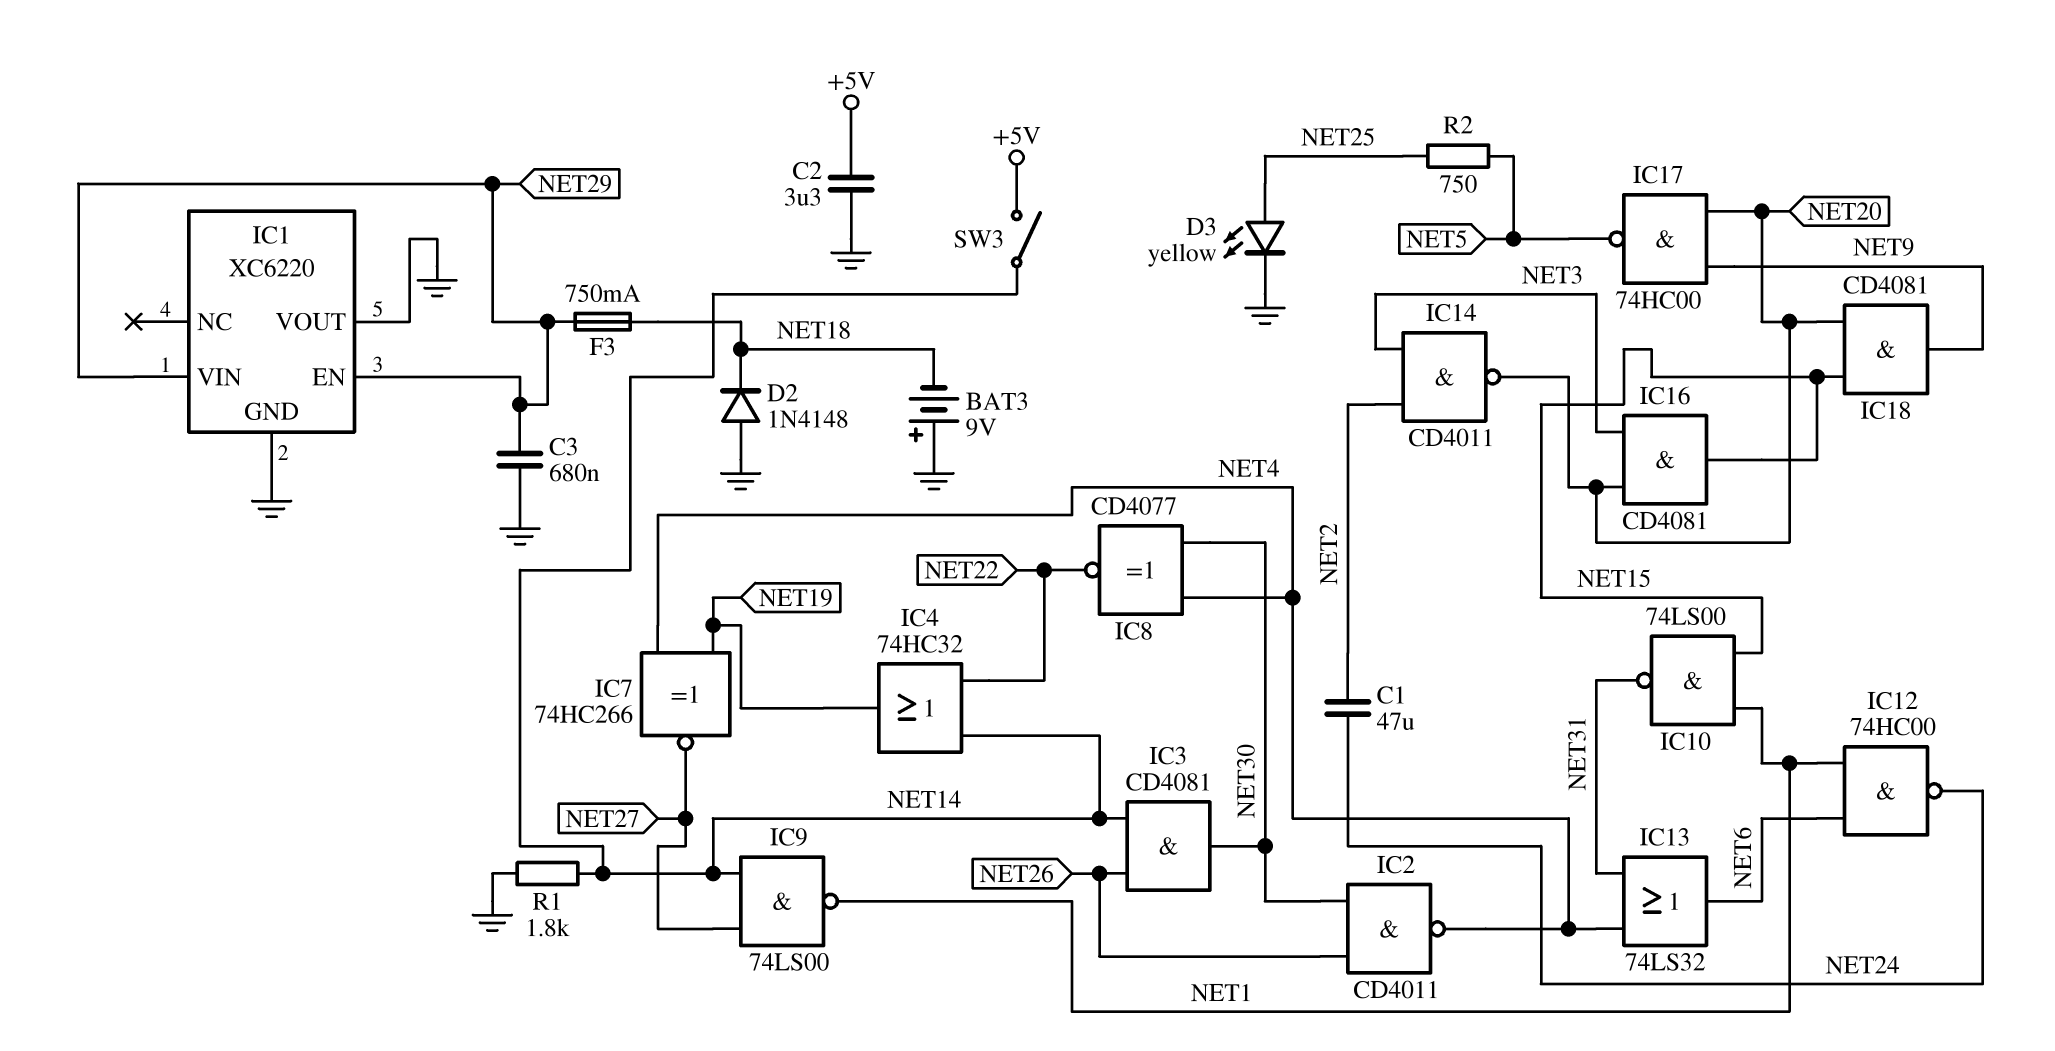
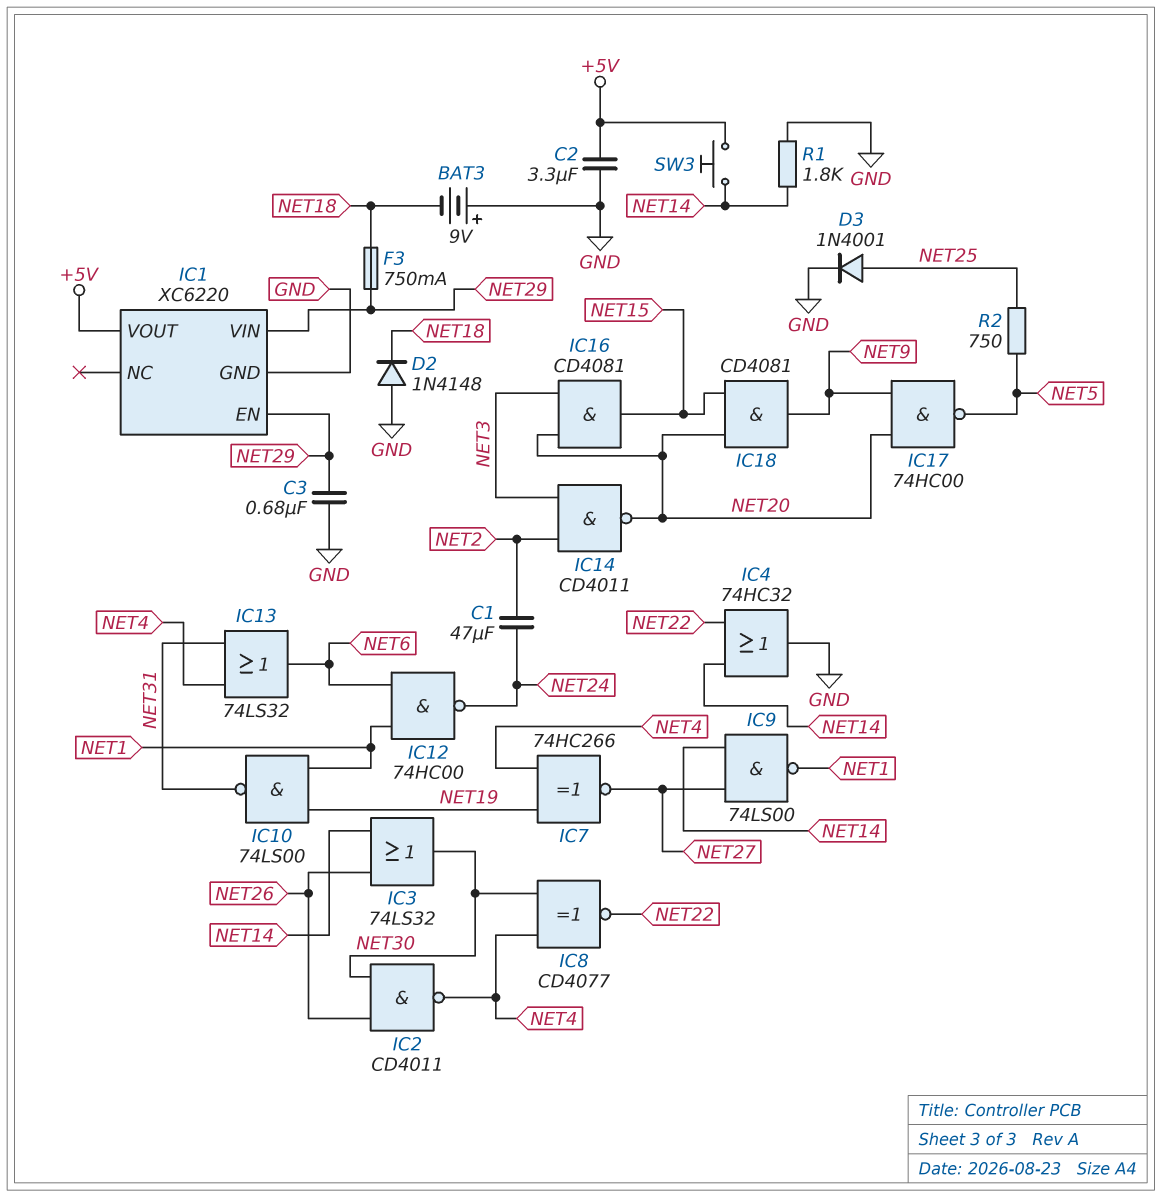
D3: LED yellow (A NET25, K GND) -> diode 1N4001 (A NET25, K GND)
IC1 pin VOUT: GND -> +5V
IC3: AND CD4081 (in NET14, in NET26, out NET30) -> OR 74LS32 (in NET14, in NET26, out NET30)
IC4: OR 74HC32 (in NET14, in NET22, out NET19) -> OR 74HC32 (in NET14, in NET22, out GND)
IC10: NAND 74LS00 (in NET1, in NET15, out NET31) -> NAND 74LS00 (in NET1, in NET19, out NET31)
SW3: switch (+5V, NET14) -> button (+5V, NET14)

